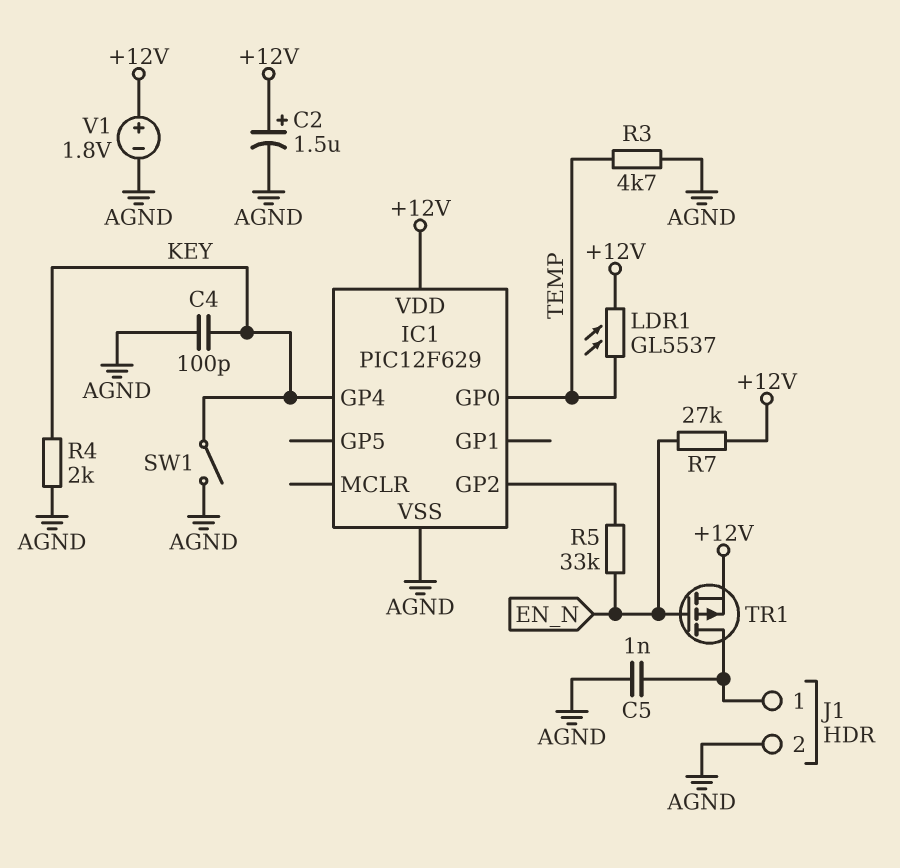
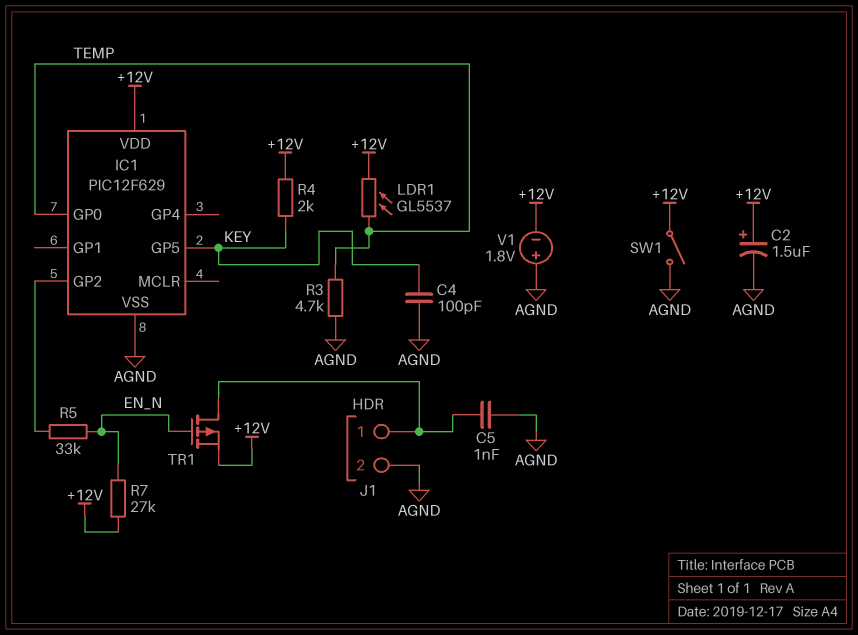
IC1 pin GP4: KEY -> none
IC1 pin GP5: none -> KEY
R4: 2k (AGND, KEY) -> 2k (+12V, KEY)
SW1: switch (AGND, KEY) -> switch (+12V, AGND)
V1: 1.8V (plus +12V, minus AGND) -> 1.8V (plus AGND, minus +12V)

